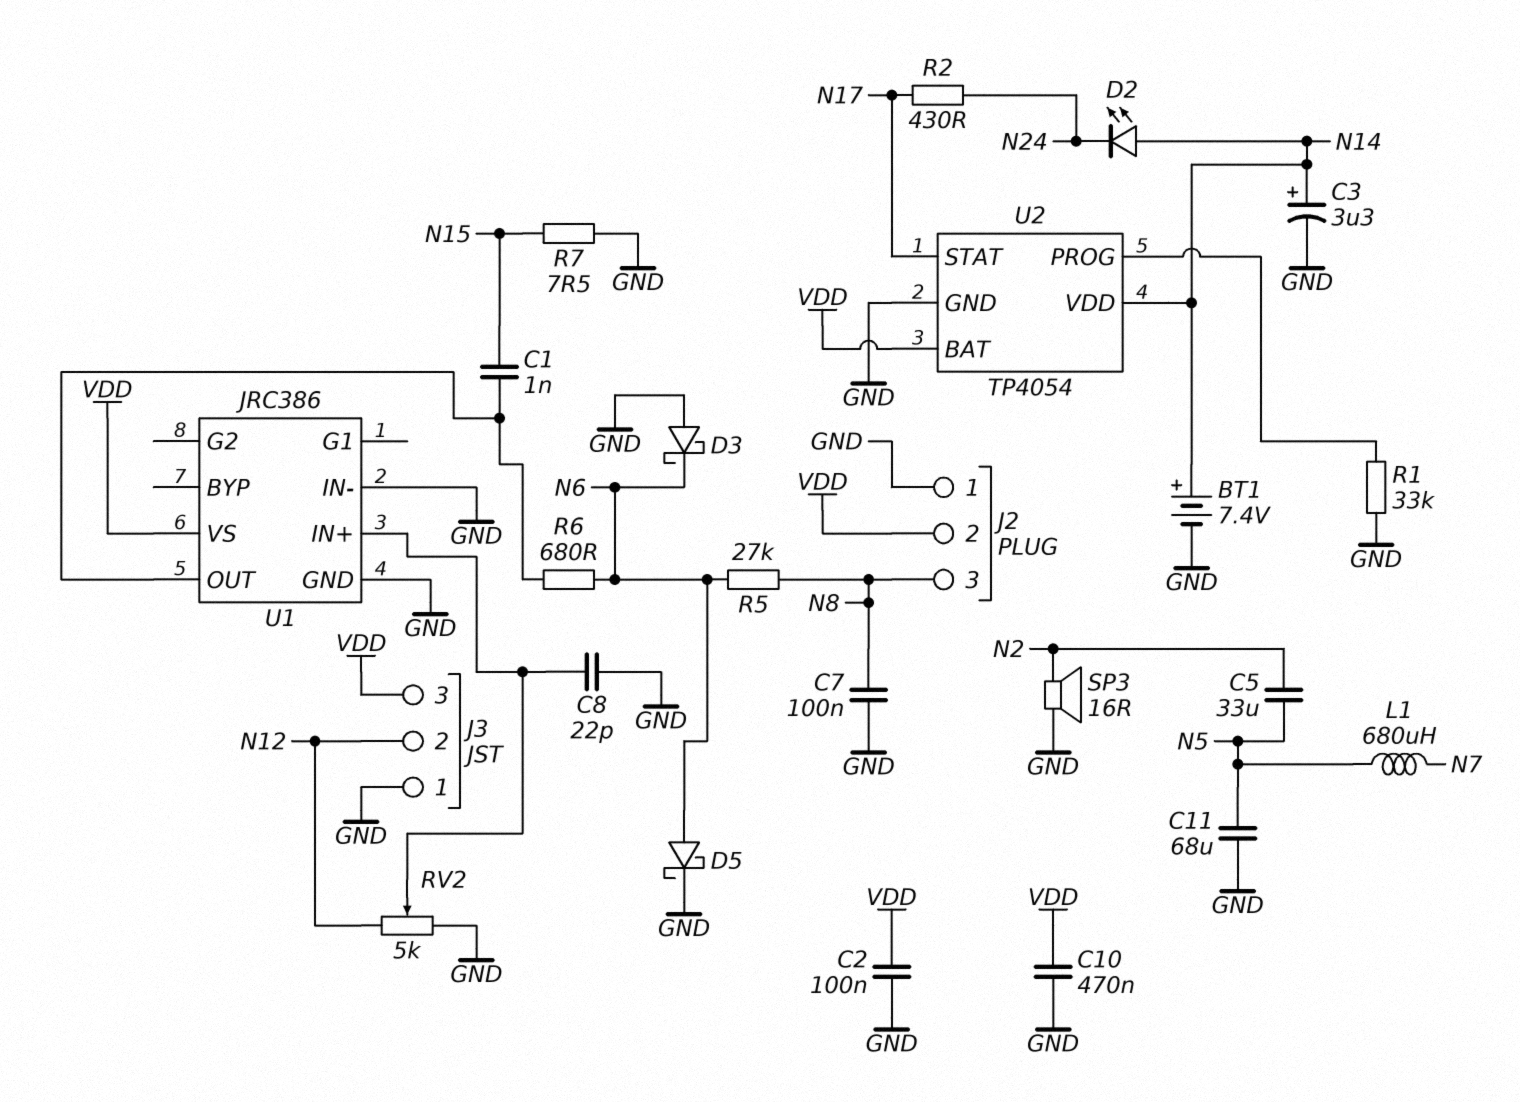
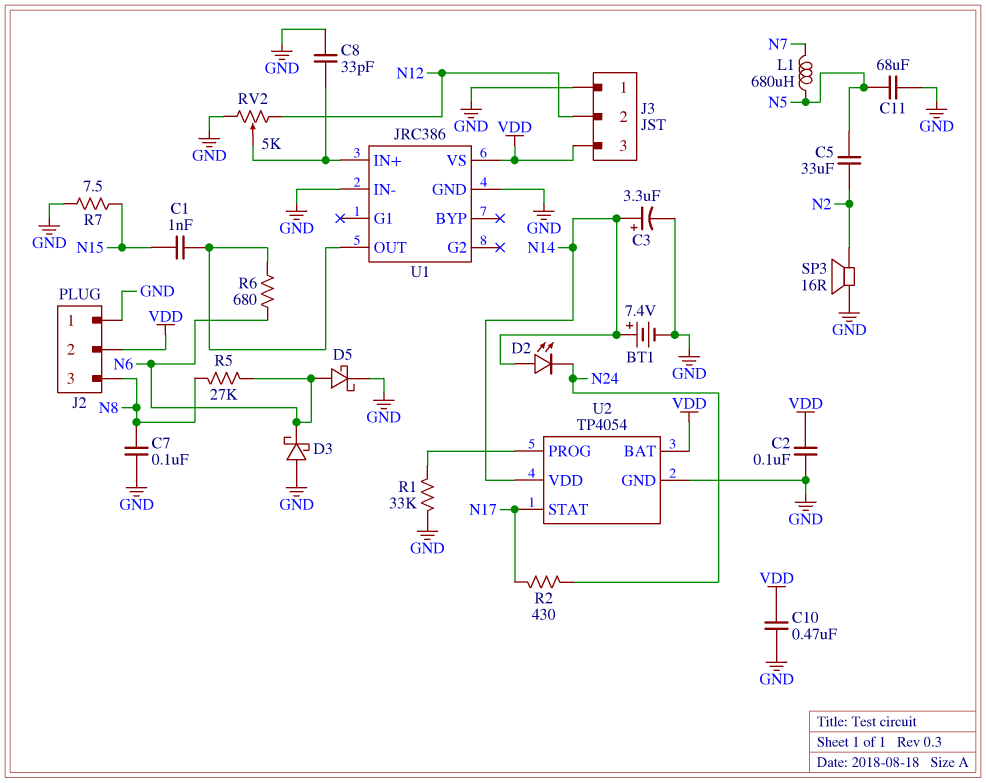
C8: 22pF (GND, U1/IN+) -> 33pF (GND, U1/IN+)

